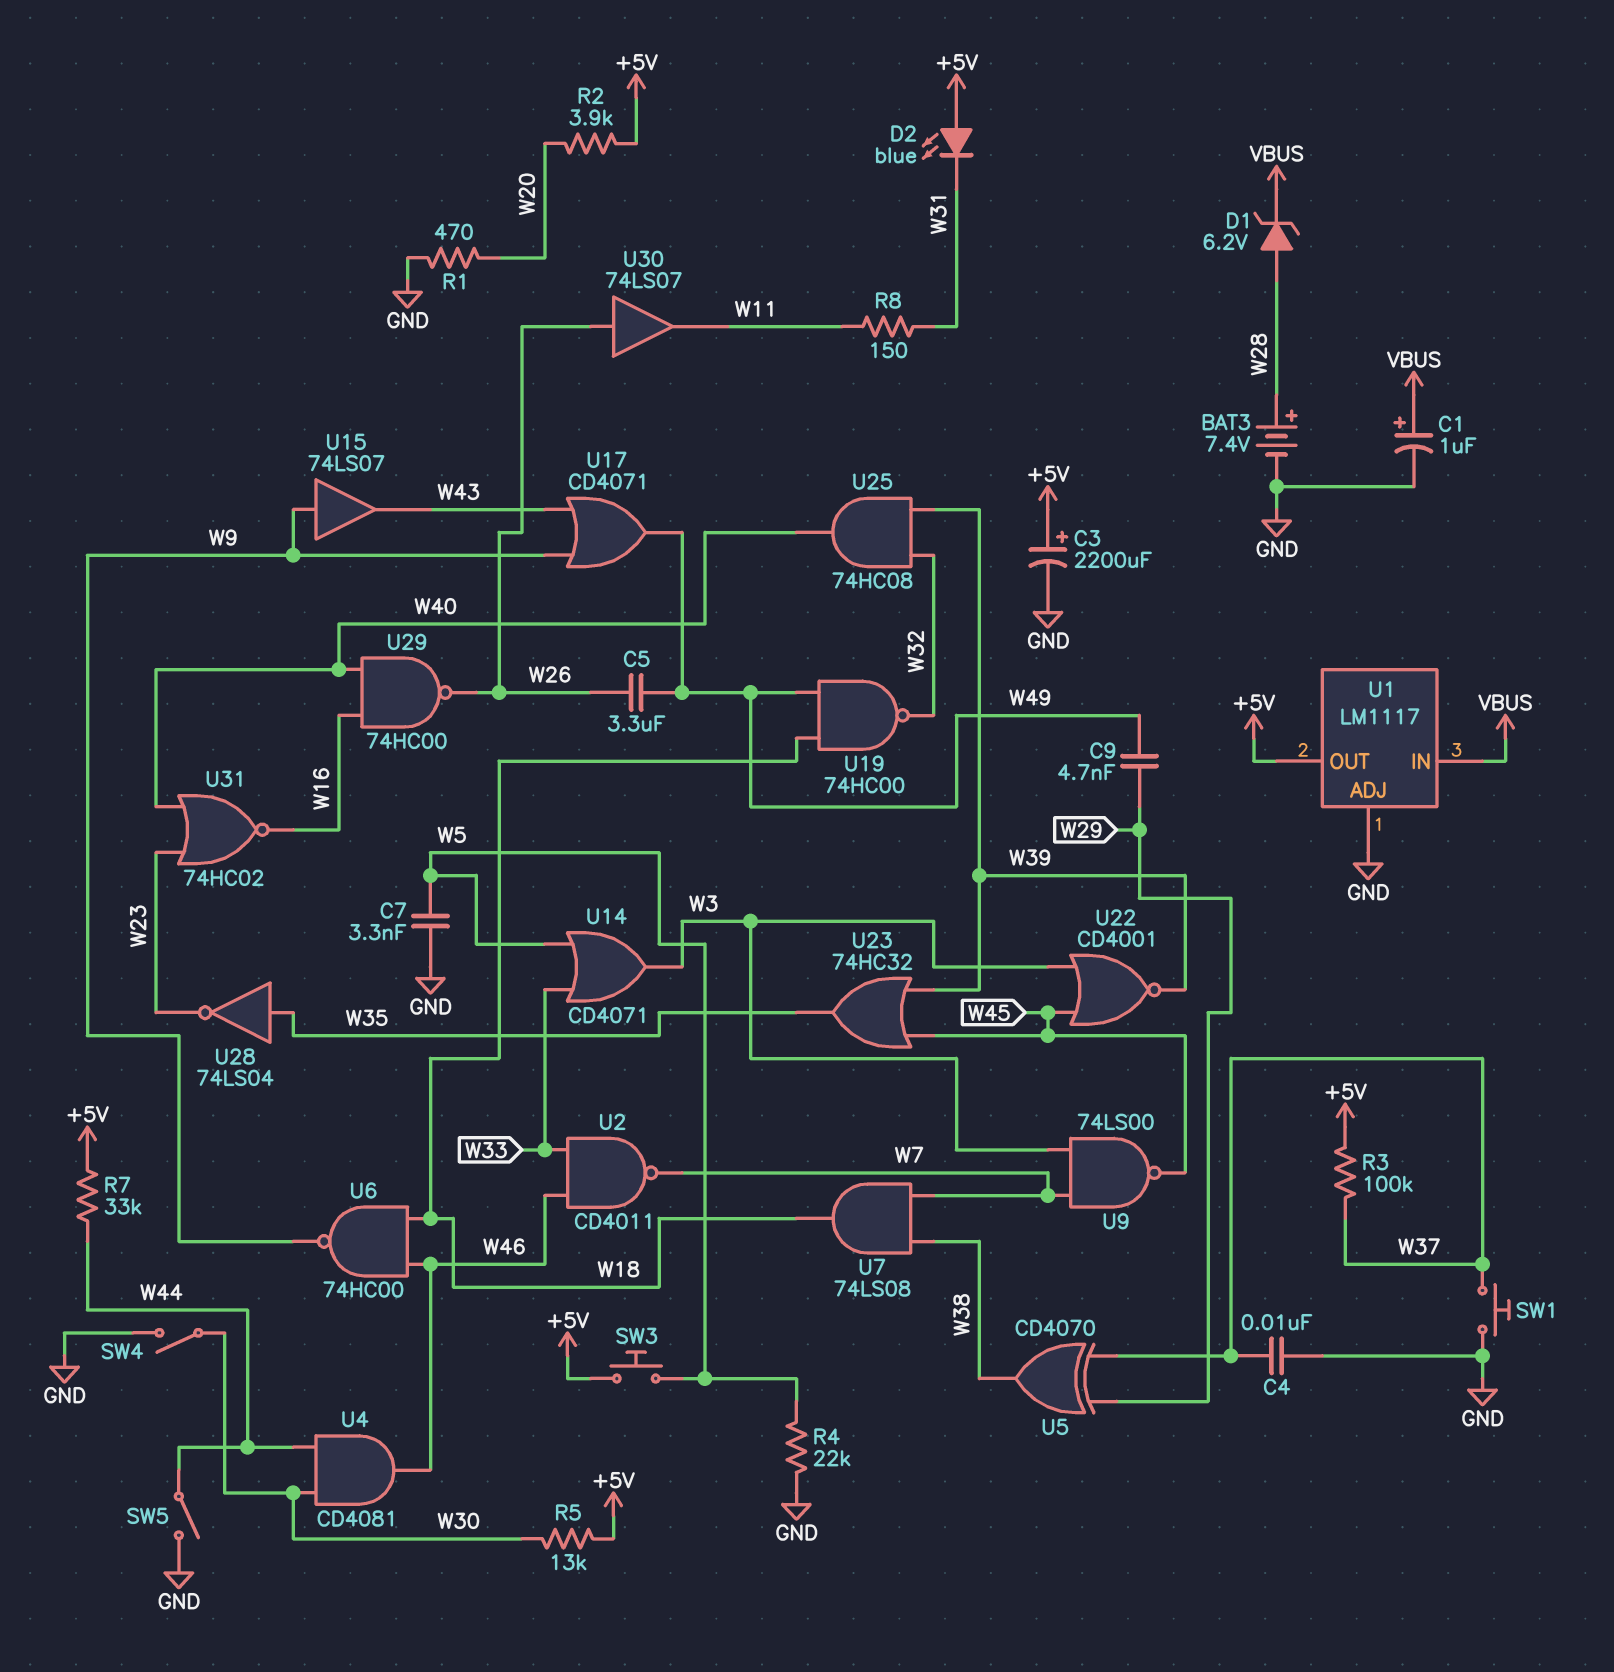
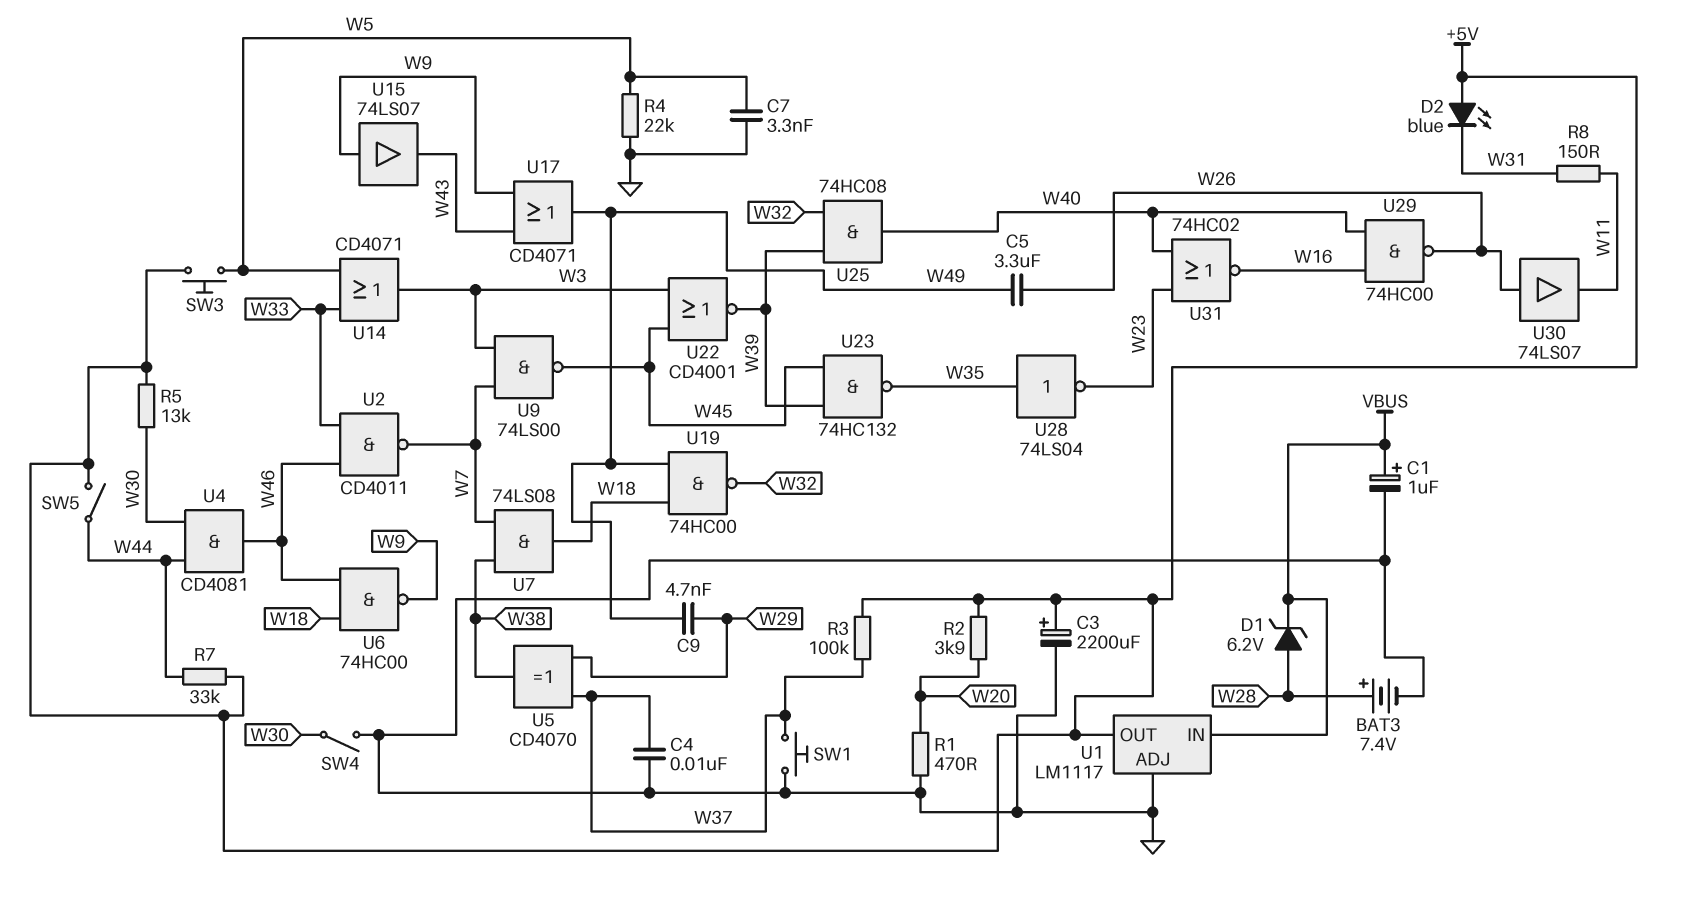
SW5: switch (GND, W44) -> switch (+5V, W44)
U23: OR 74HC32 (in W39, in W45, out W35) -> NAND 74HC132 (in W39, in W45, out W35)

